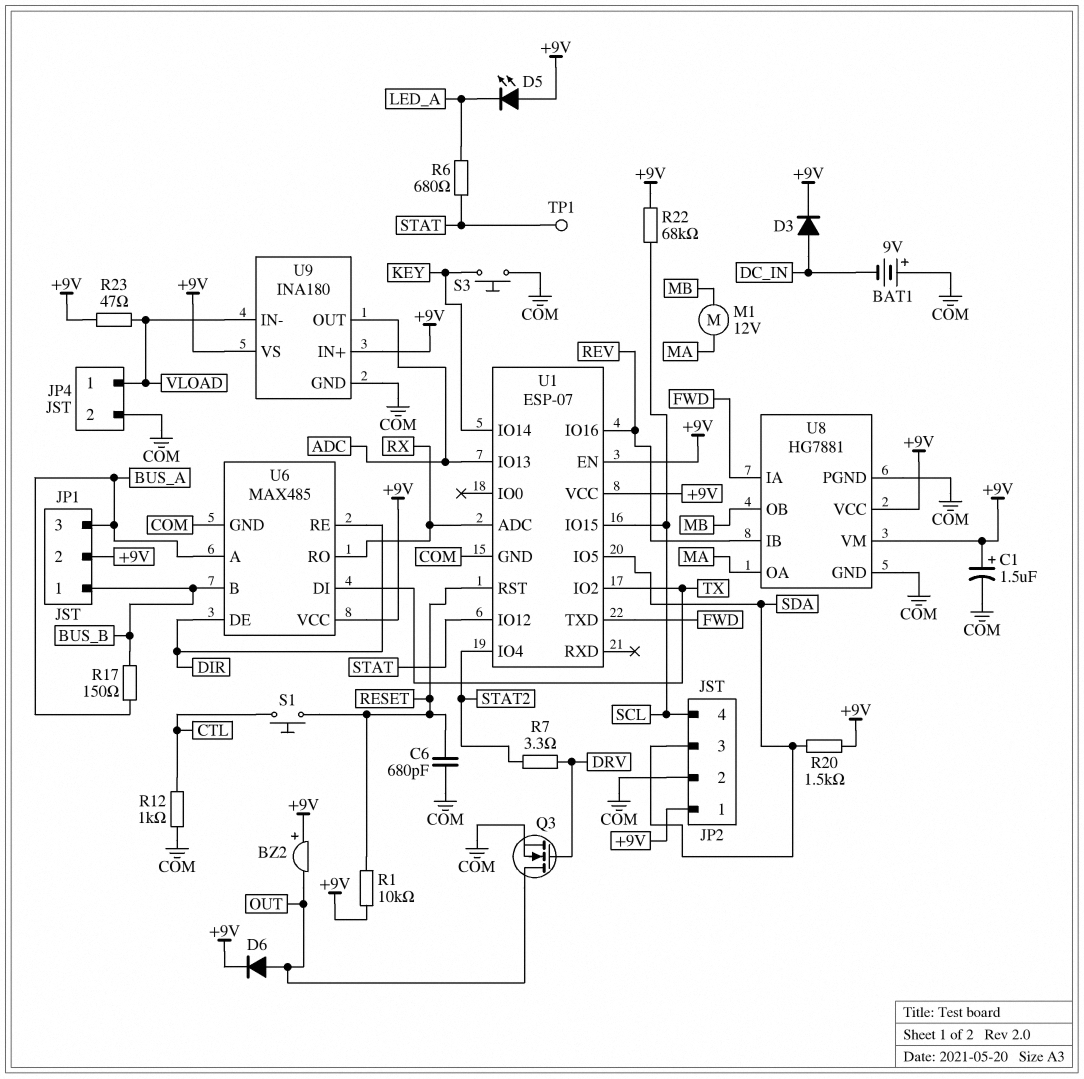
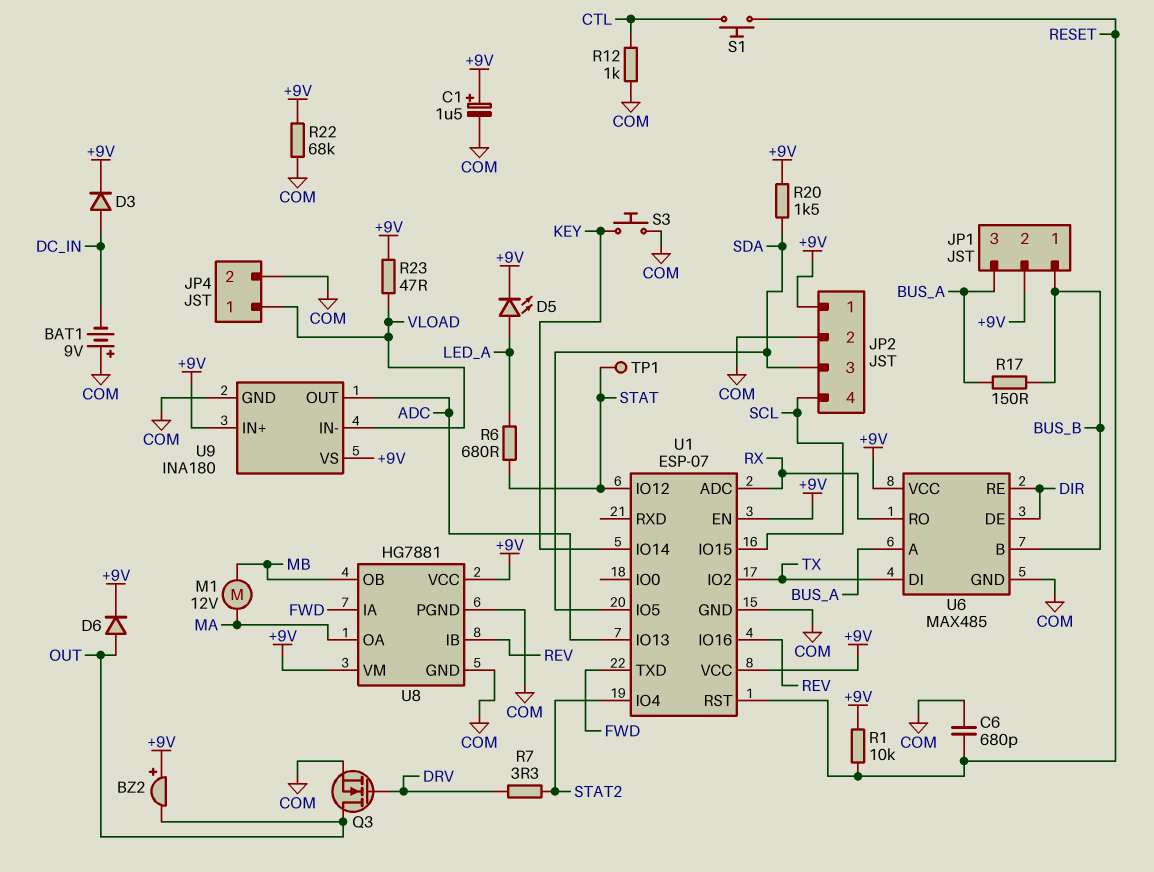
D5: LED (A +9V, K LED_A) -> LED (A LED_A, K +9V)
R22: 68k (+9V, SCL) -> 68k (+9V, COM)

